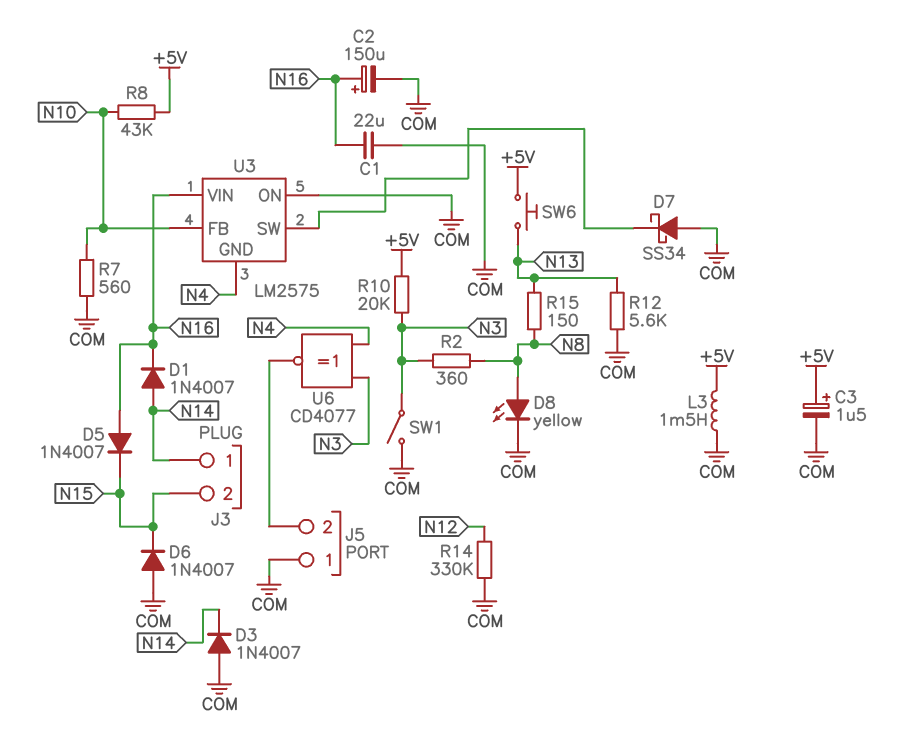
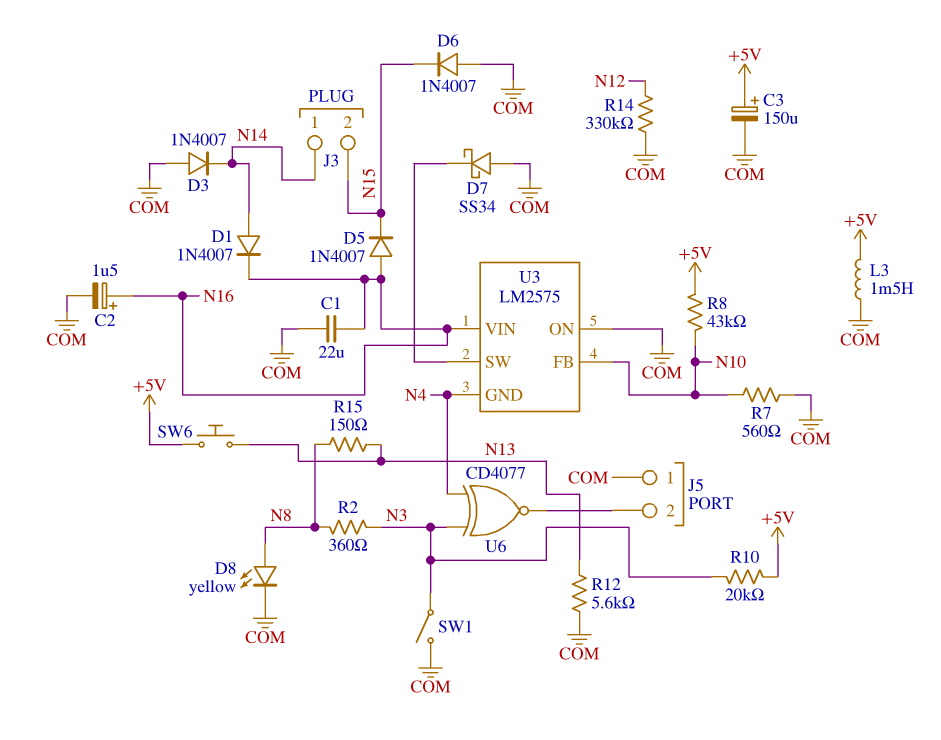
C2: 150uF (plus N16, minus COM) -> 1.5uF (plus N16, minus COM)
C3: 1.5uF (plus +5V, minus COM) -> 150uF (plus +5V, minus COM)

